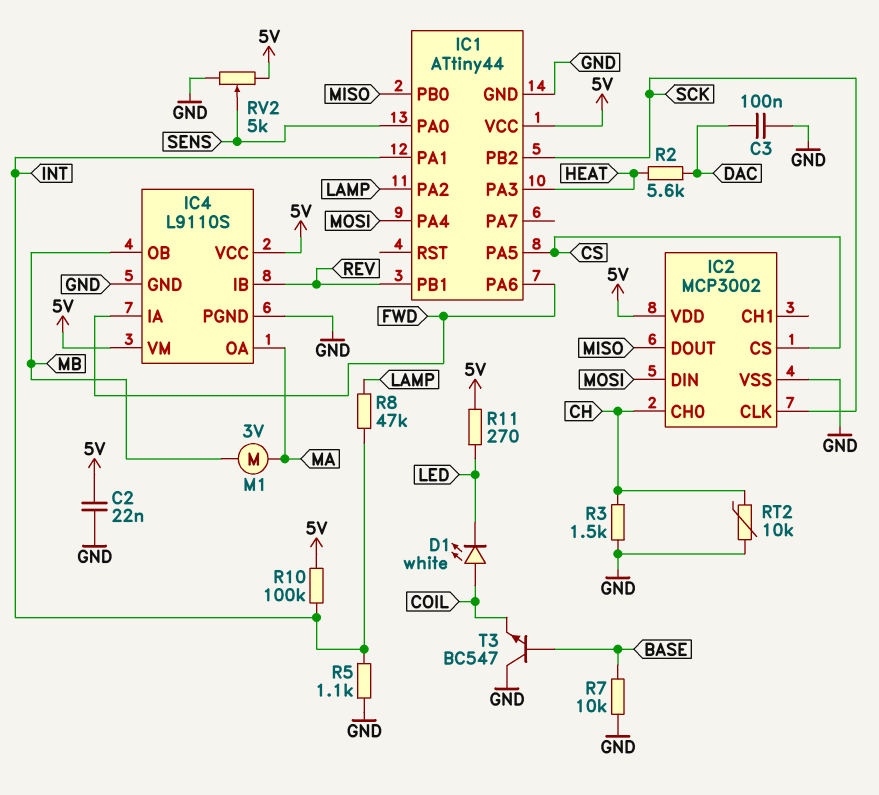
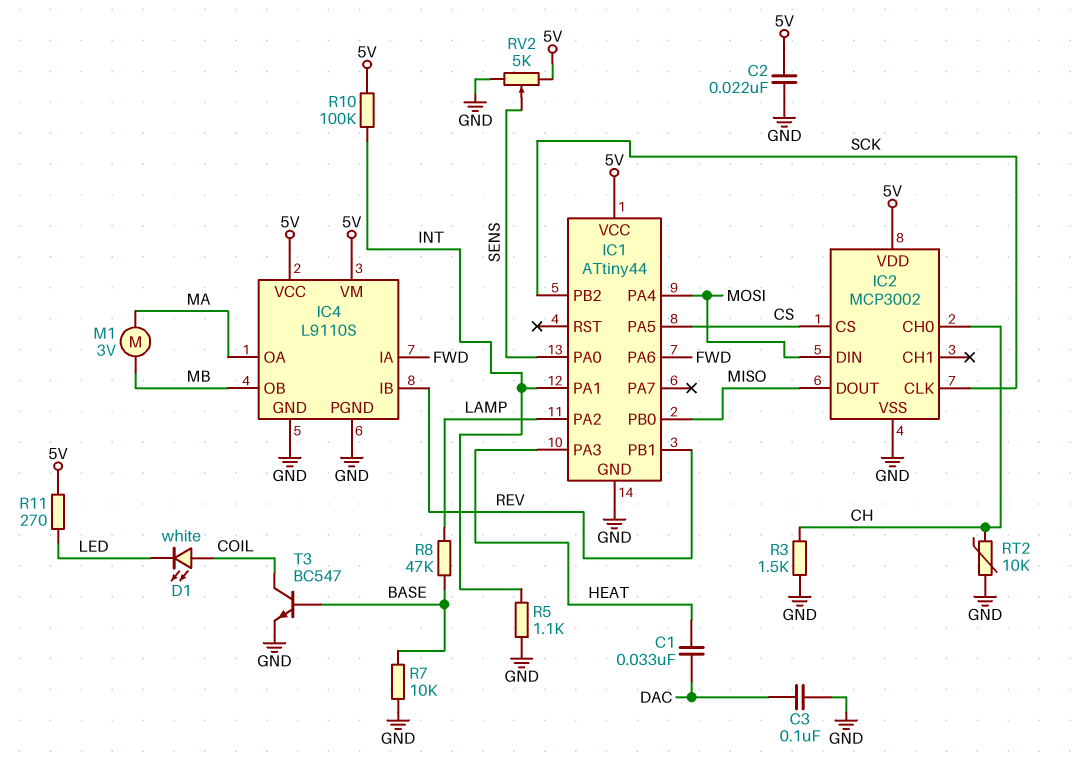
C1: none -> 33nF (DAC, HEAT)
R2: 5.6k (DAC, HEAT) -> none
R8: 47k (INT, LAMP) -> 47k (BASE, LAMP)
T3: NPN BC547 (B BASE, C GND, E COIL) -> NPN BC547 (B BASE, C COIL, E GND)

